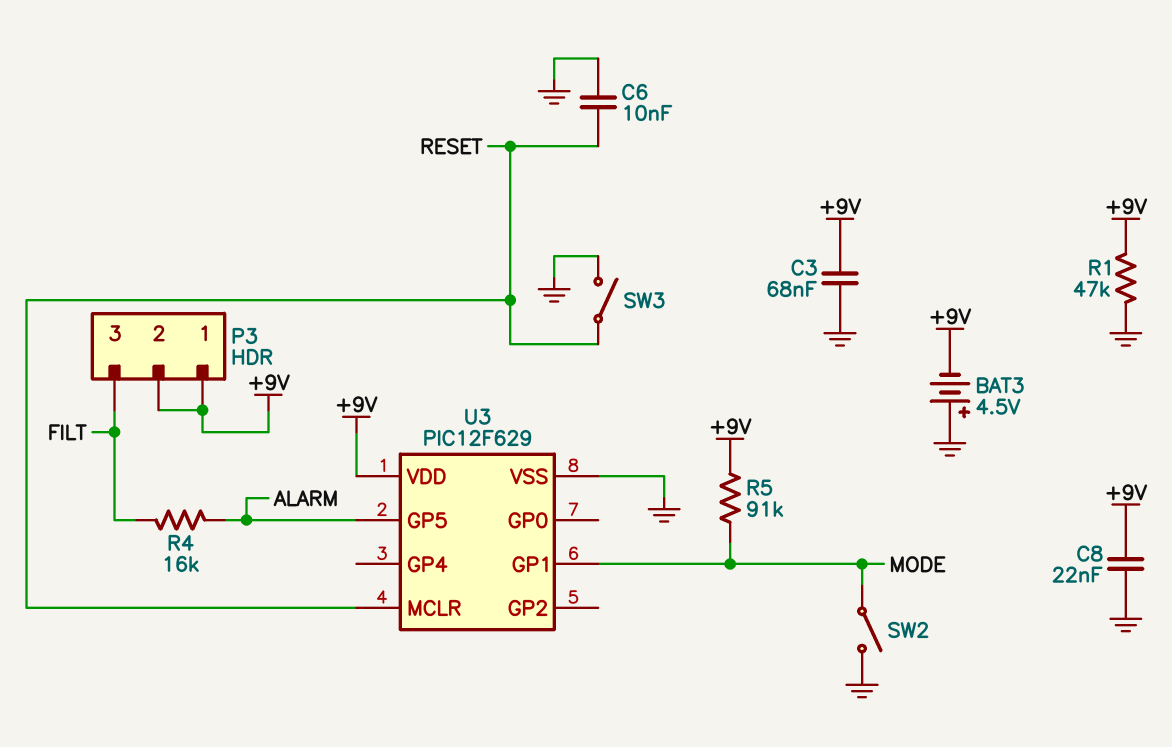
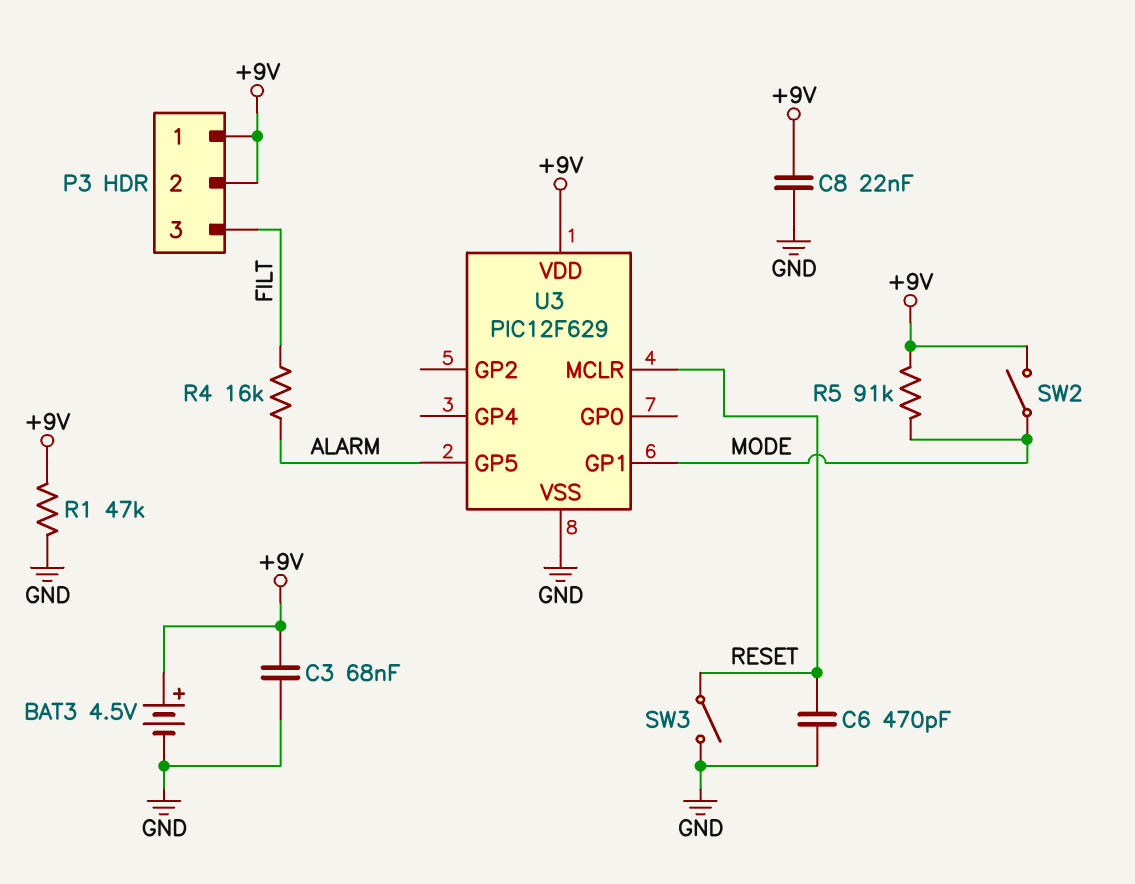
BAT3: 4.5V (plus GND, minus +9V) -> 4.5V (plus +9V, minus GND)
C6: 10nF (GND, RESET) -> 470pF (GND, RESET)
SW2: switch (GND, MODE) -> switch (+9V, MODE)

